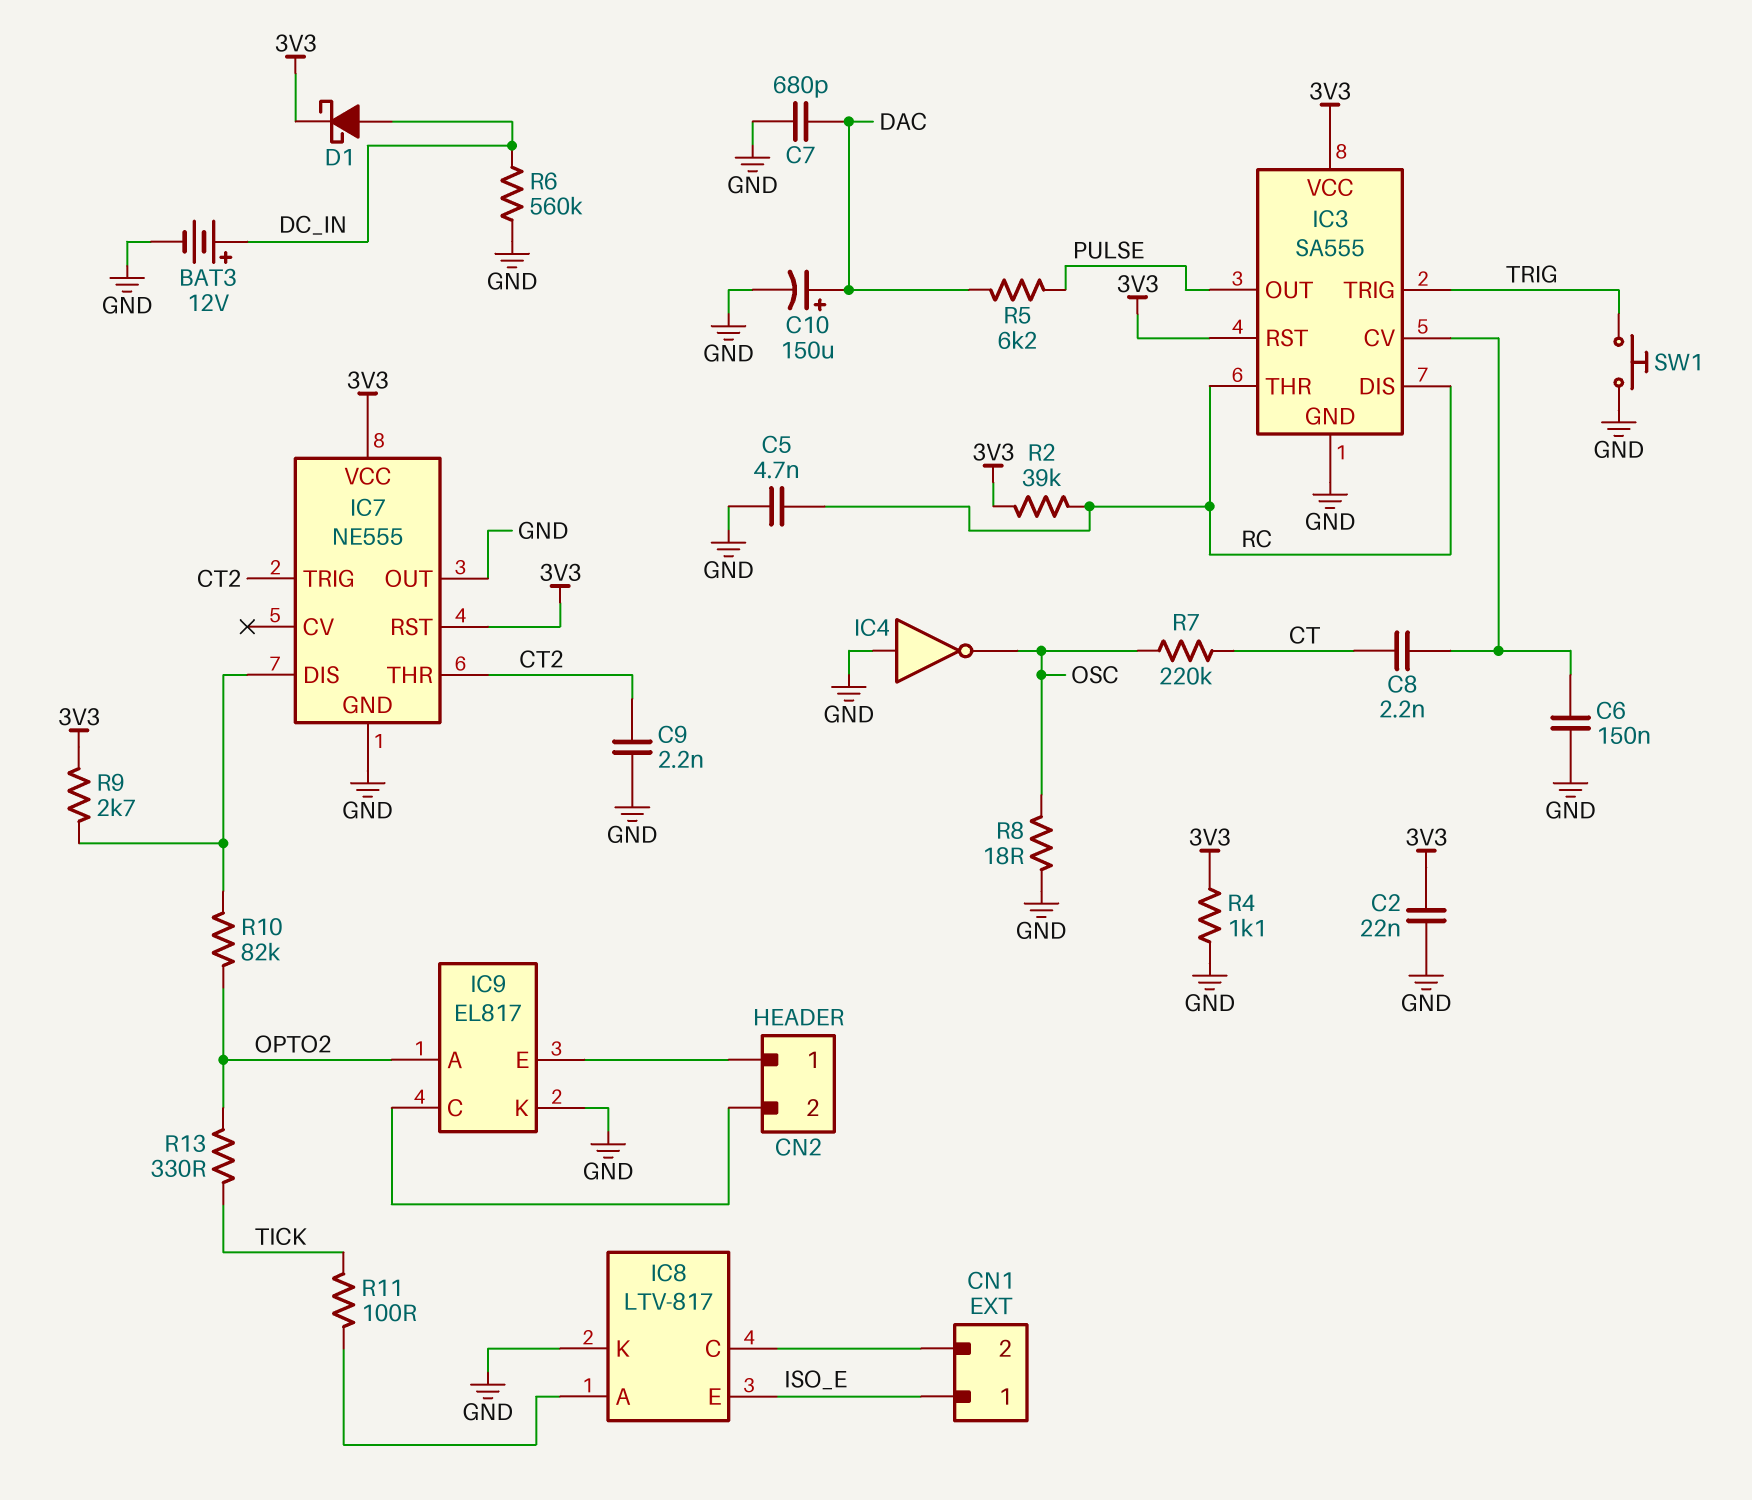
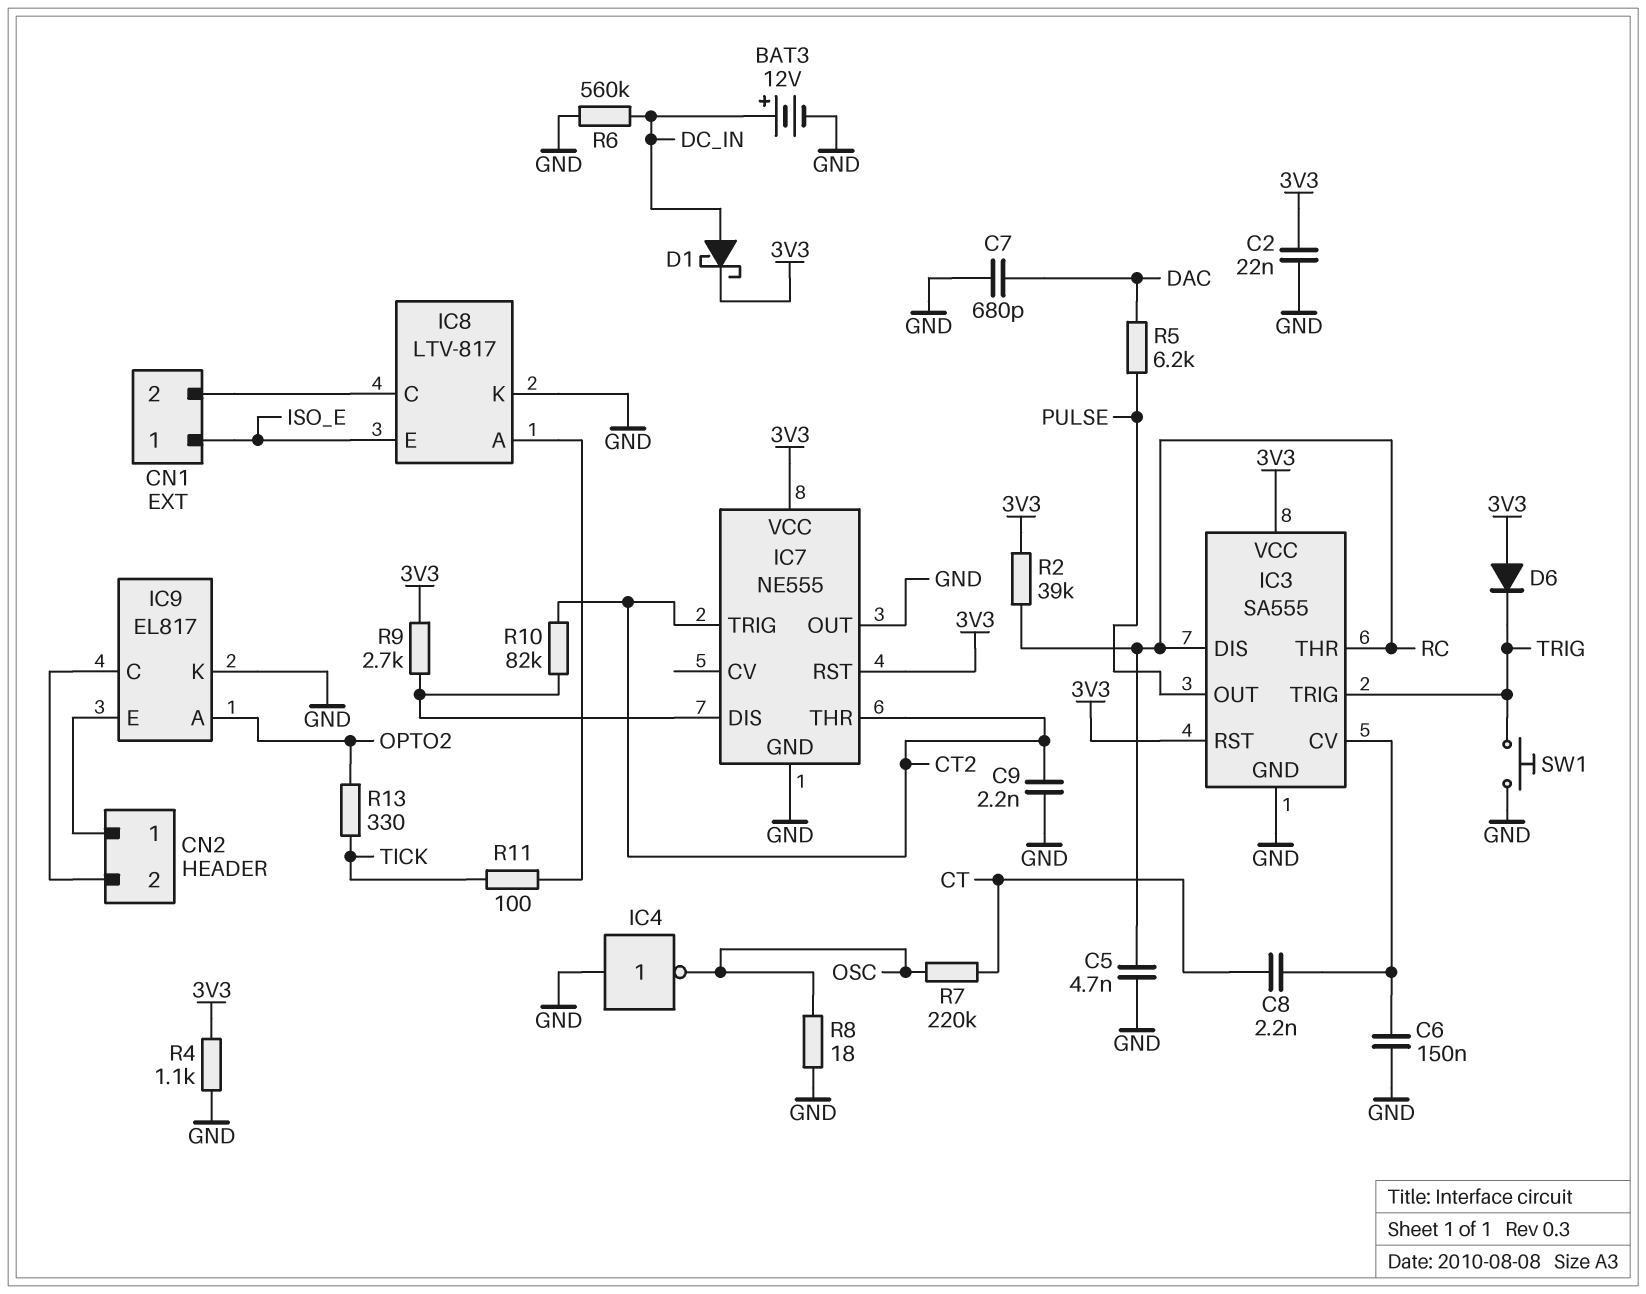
C10: 150uF (plus DAC, minus GND) -> none
D6: none -> diode (A 3V3, K TRIG)
R10: 82k (IC7/DIS, OPTO2) -> 82k (CT2, IC7/DIS)

